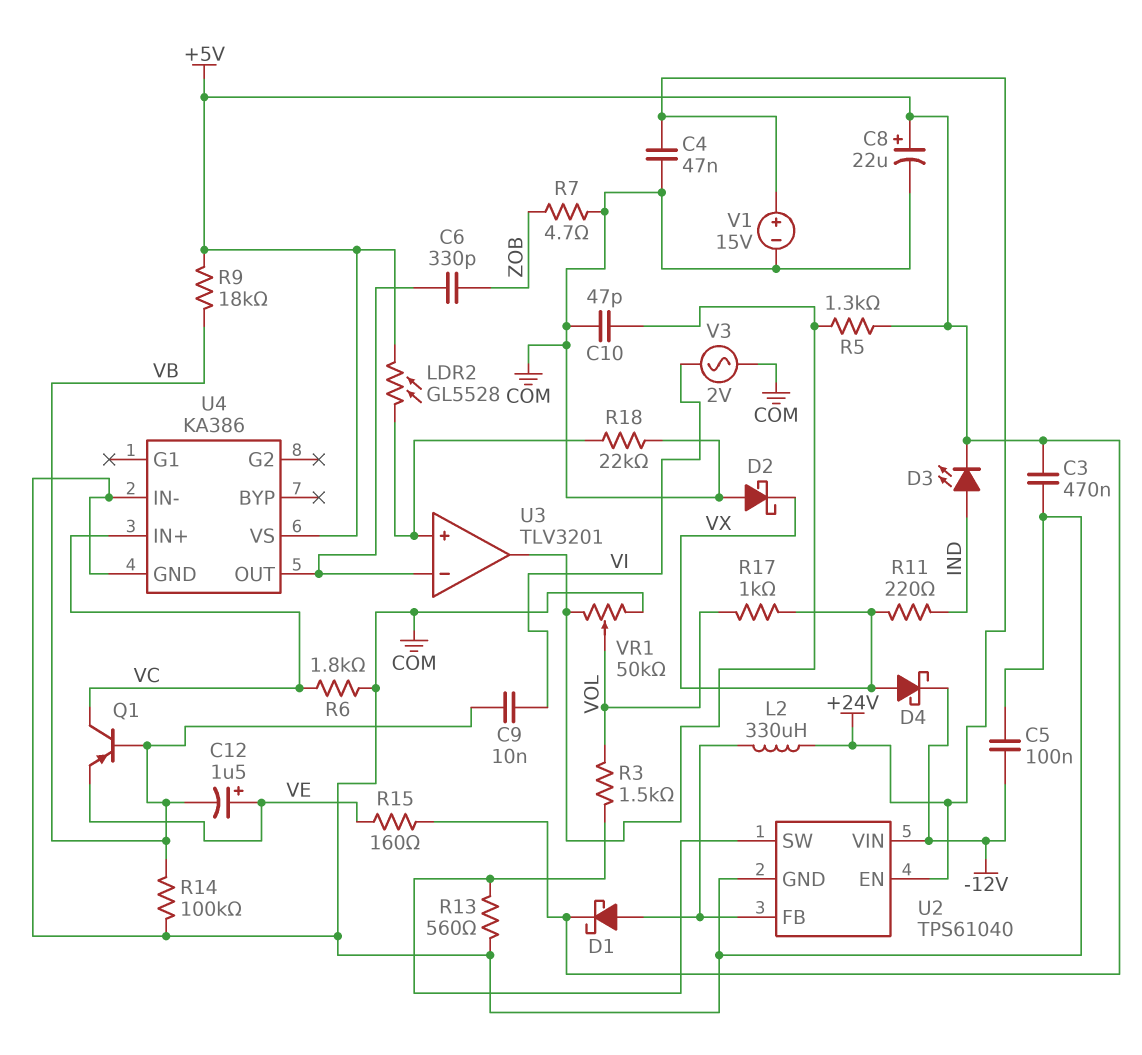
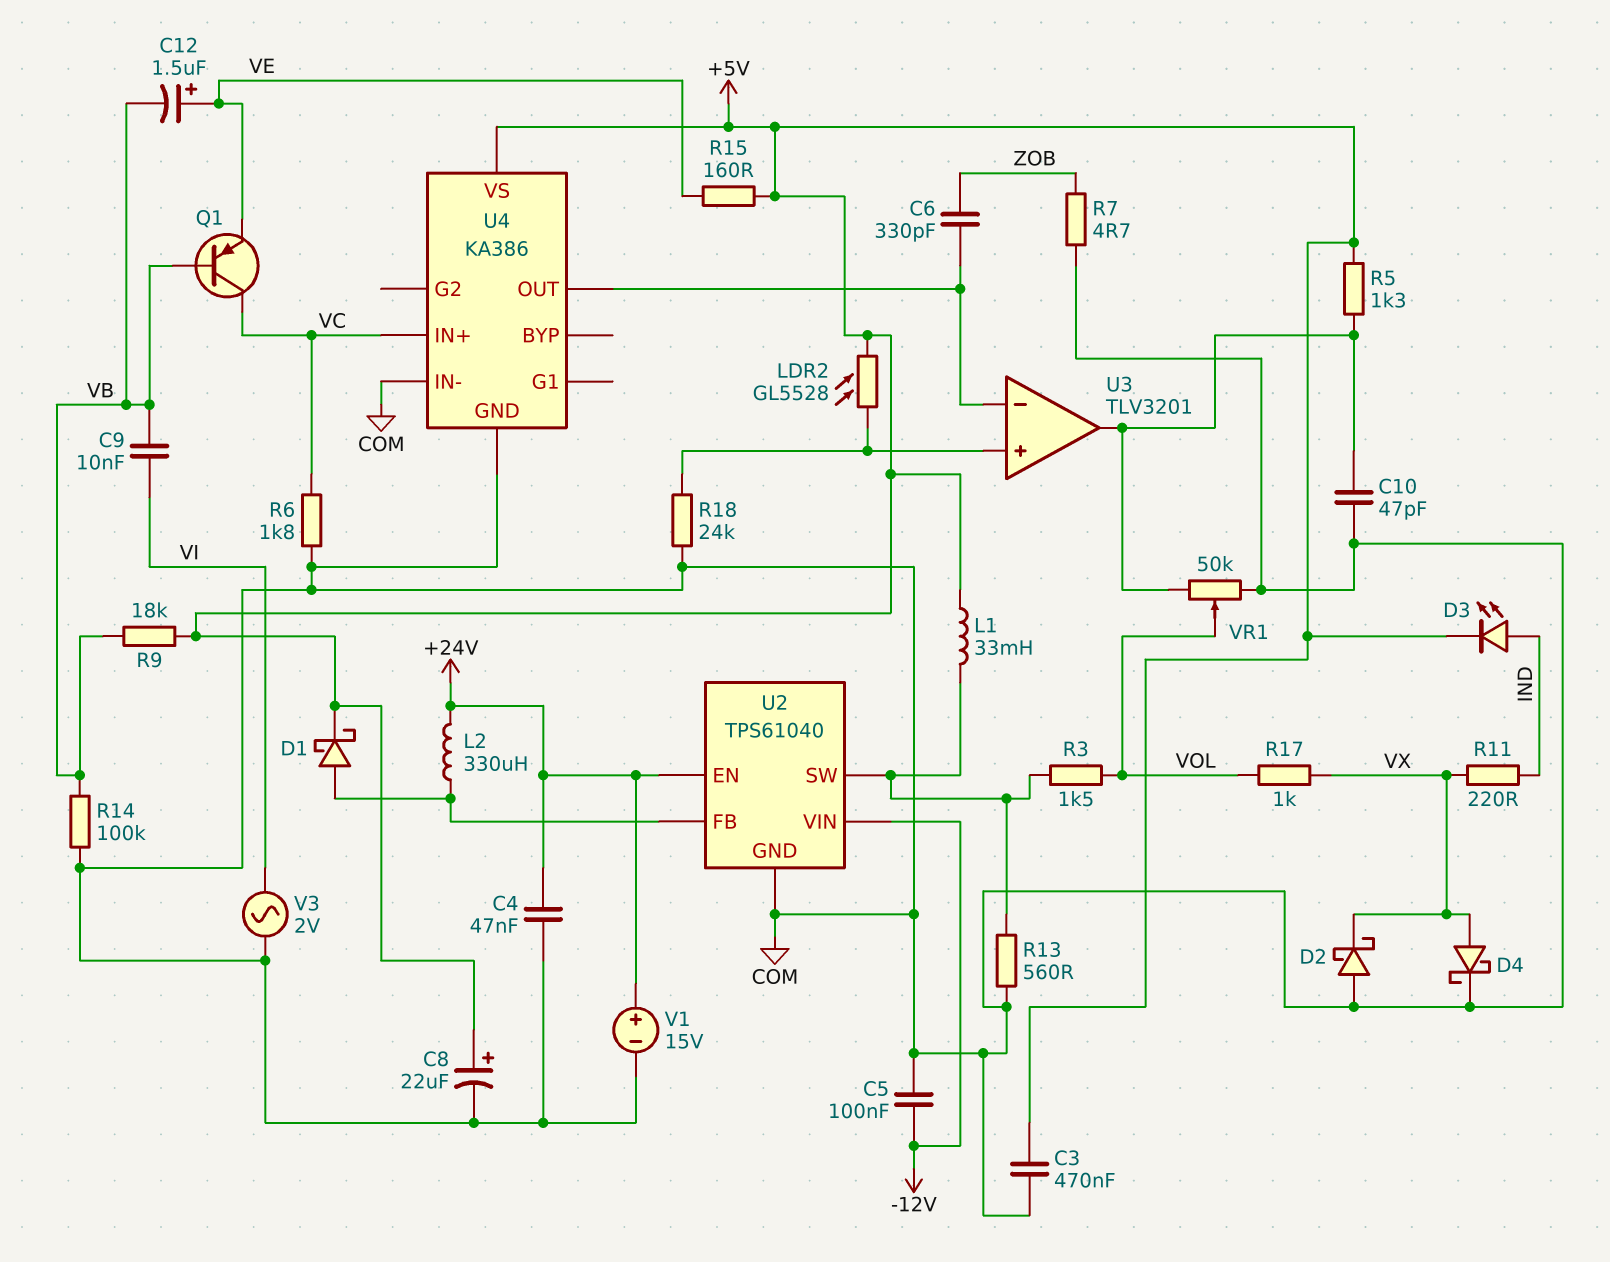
D4: schottky (A VX, K -12V) -> schottky (A VX, K COM)
L1: none -> 33mH (+5V, U2/SW)
R18: 22k (COM, U3/in+) -> 24k (COM, U3/in+)

